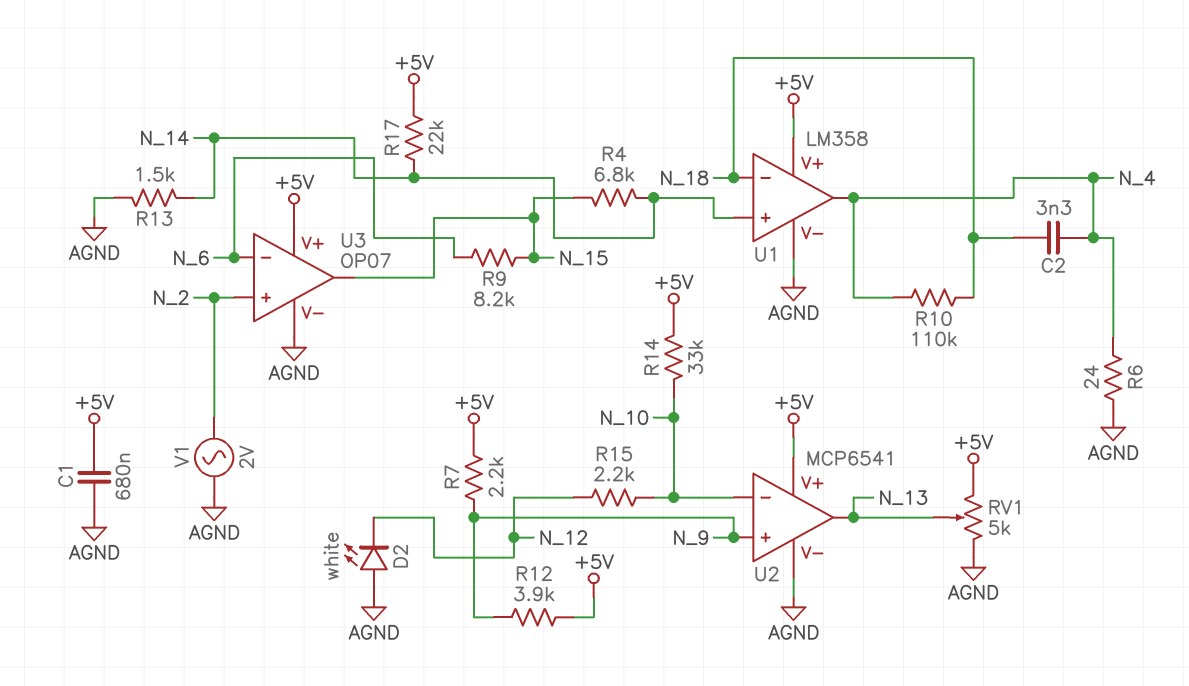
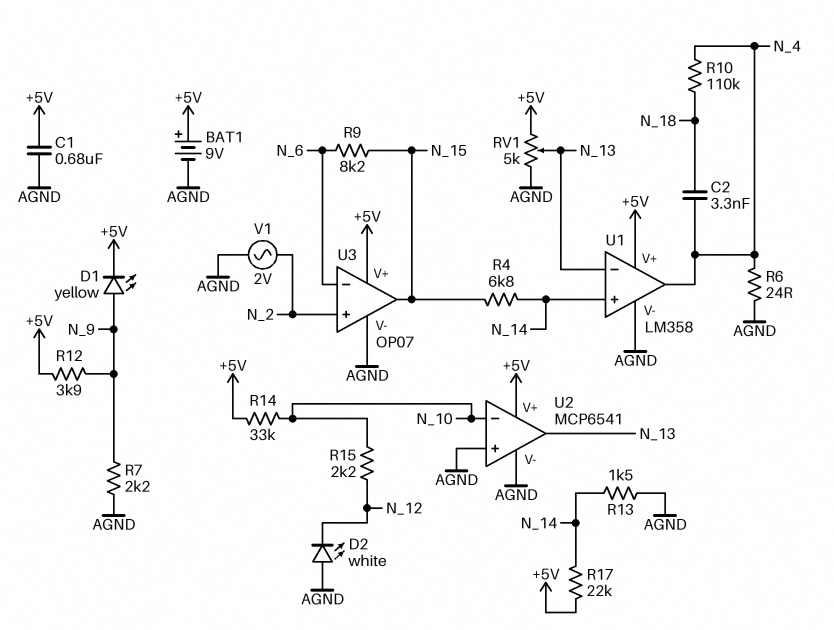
BAT1: none -> 9V (plus +5V, minus AGND)
D1: none -> LED yellow (A N_9, K +5V)
R7: 2.2k (+5V, N_9) -> 2.2k (AGND, N_9)
U1 pin in-: N_18 -> N_13
U2 pin in+: N_9 -> AGND

